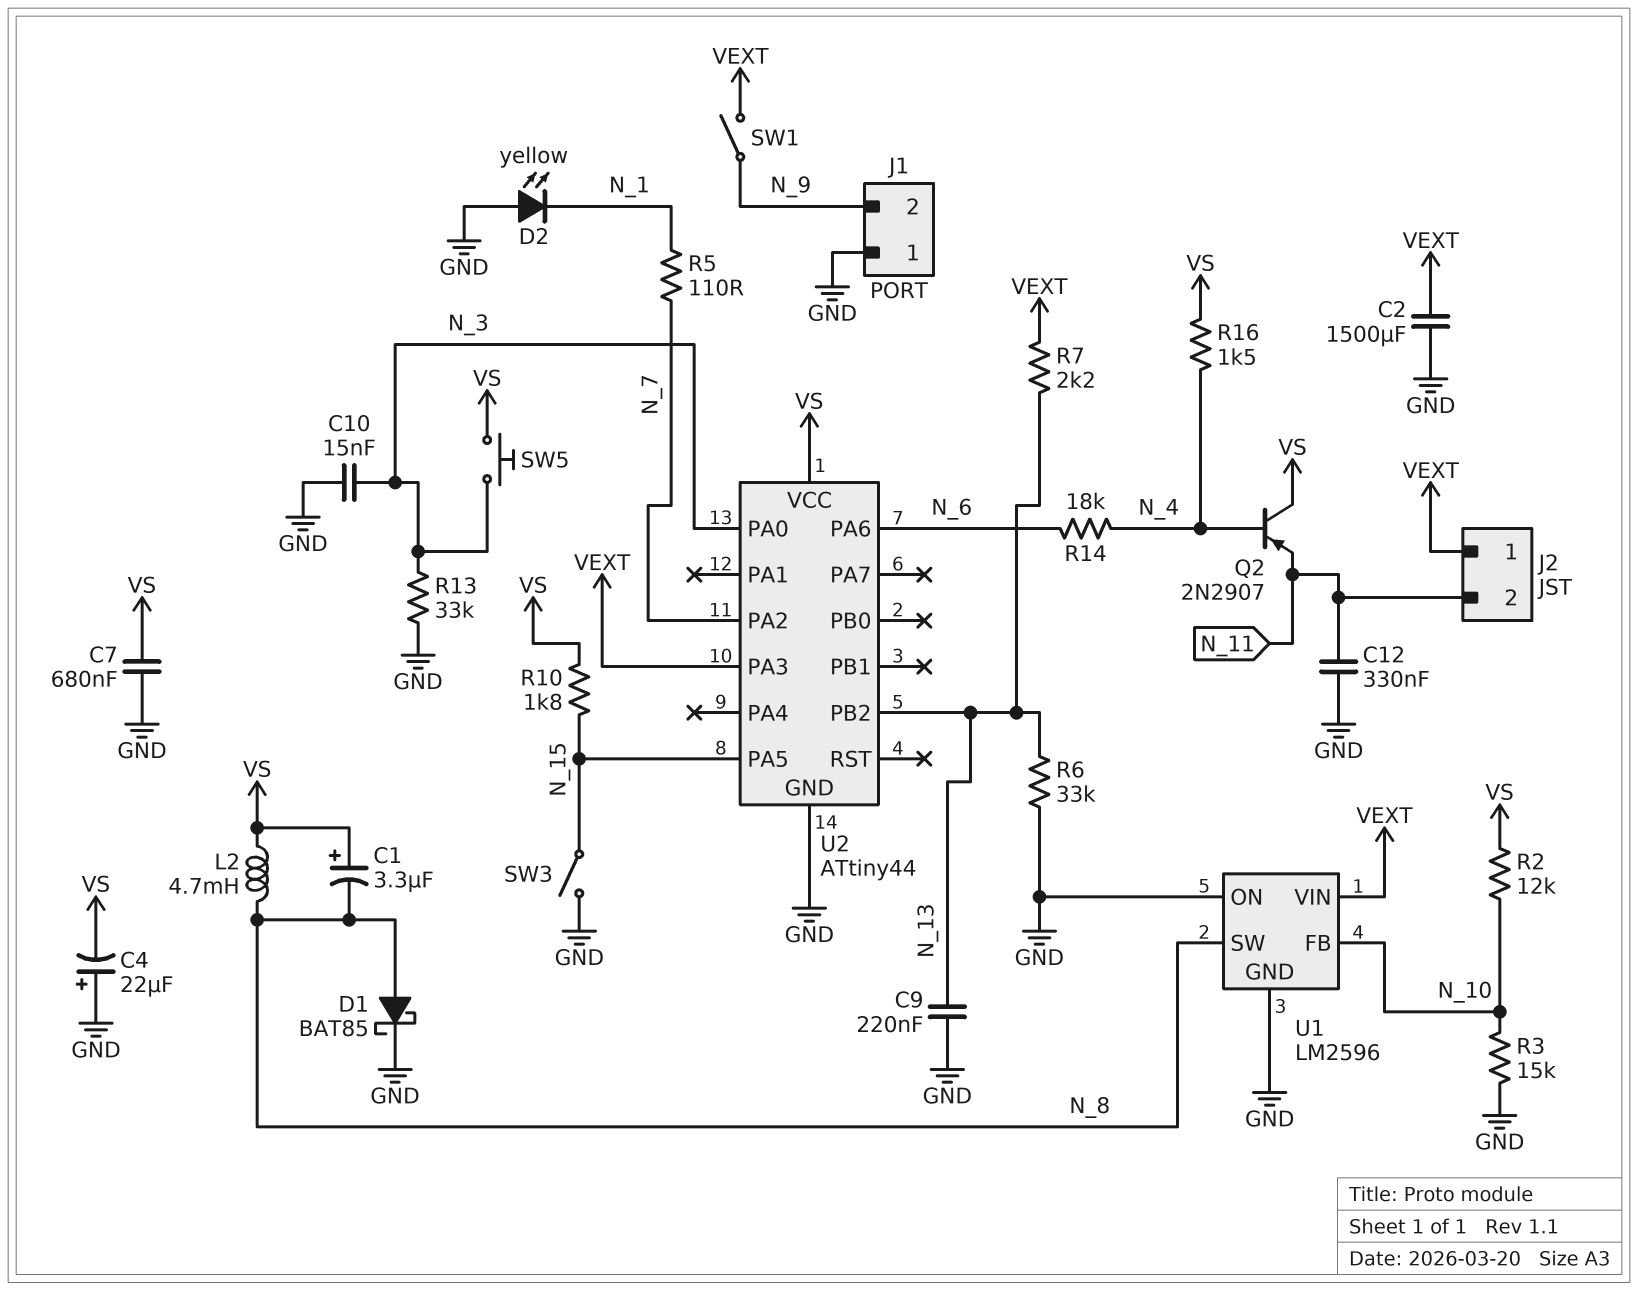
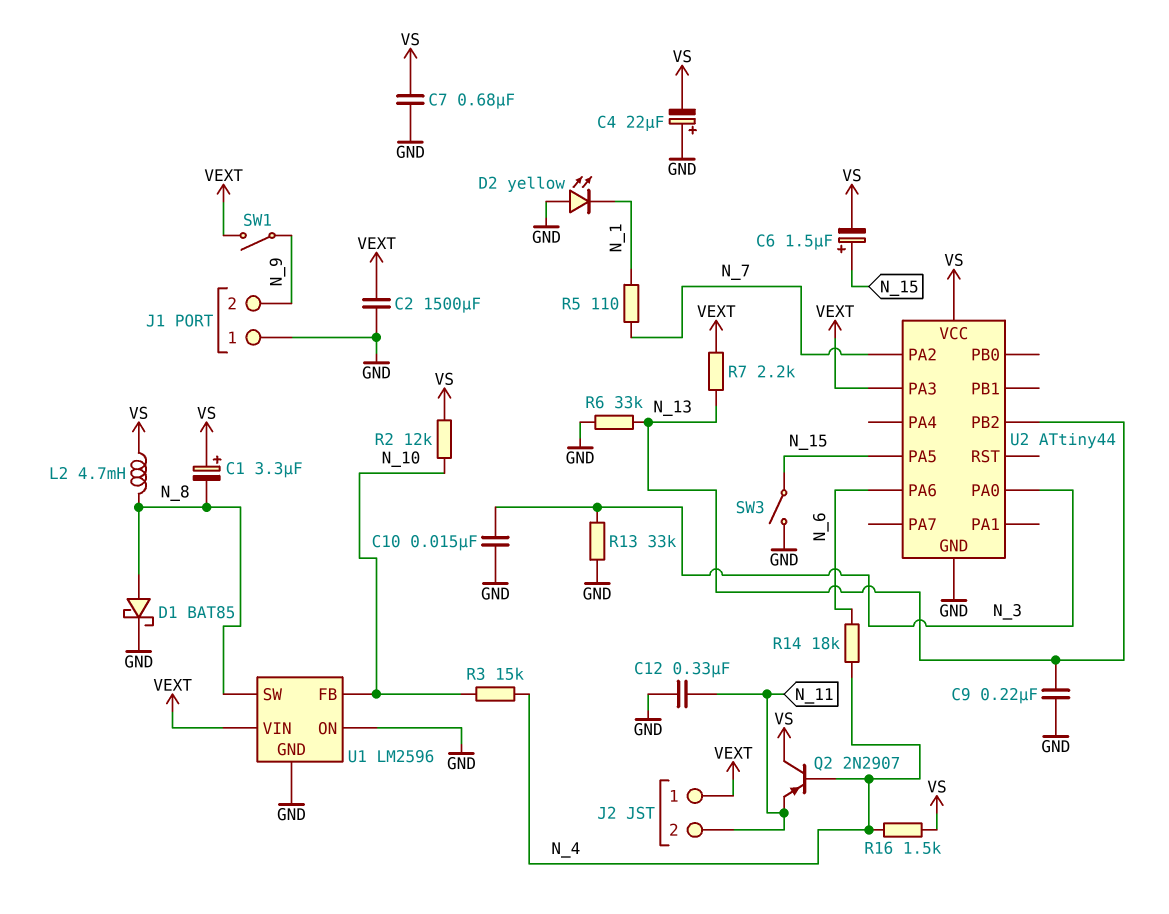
C6: none -> 1.5uF (plus N_15, minus VS)
R3: 15k (GND, N_10) -> 15k (N_4, N_10)
R10: 1.8k (N_15, VS) -> none
SW5: button (N_3, VS) -> none

